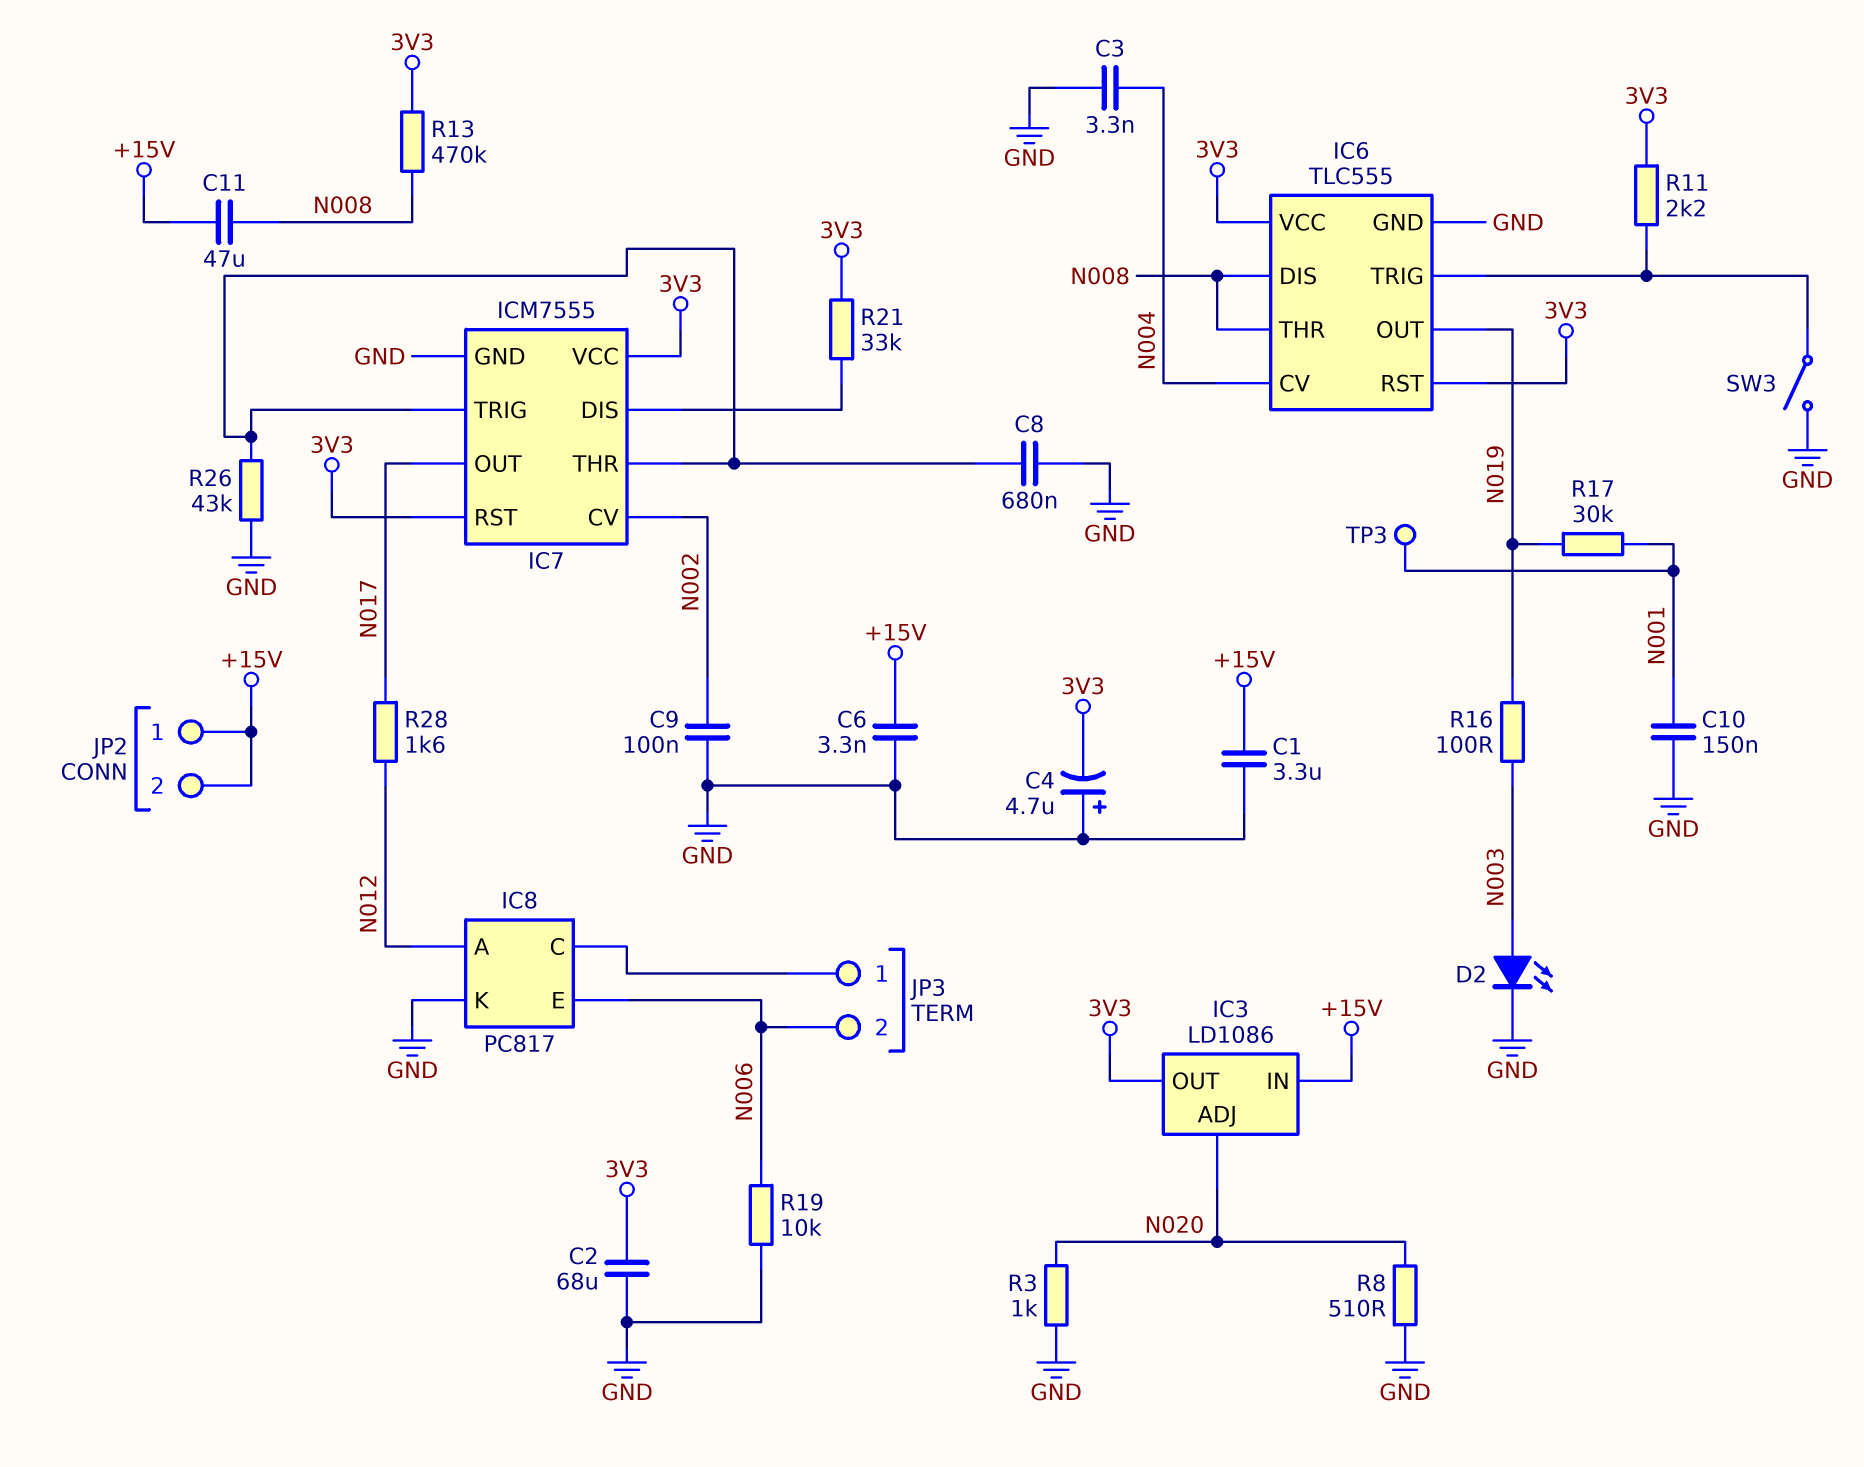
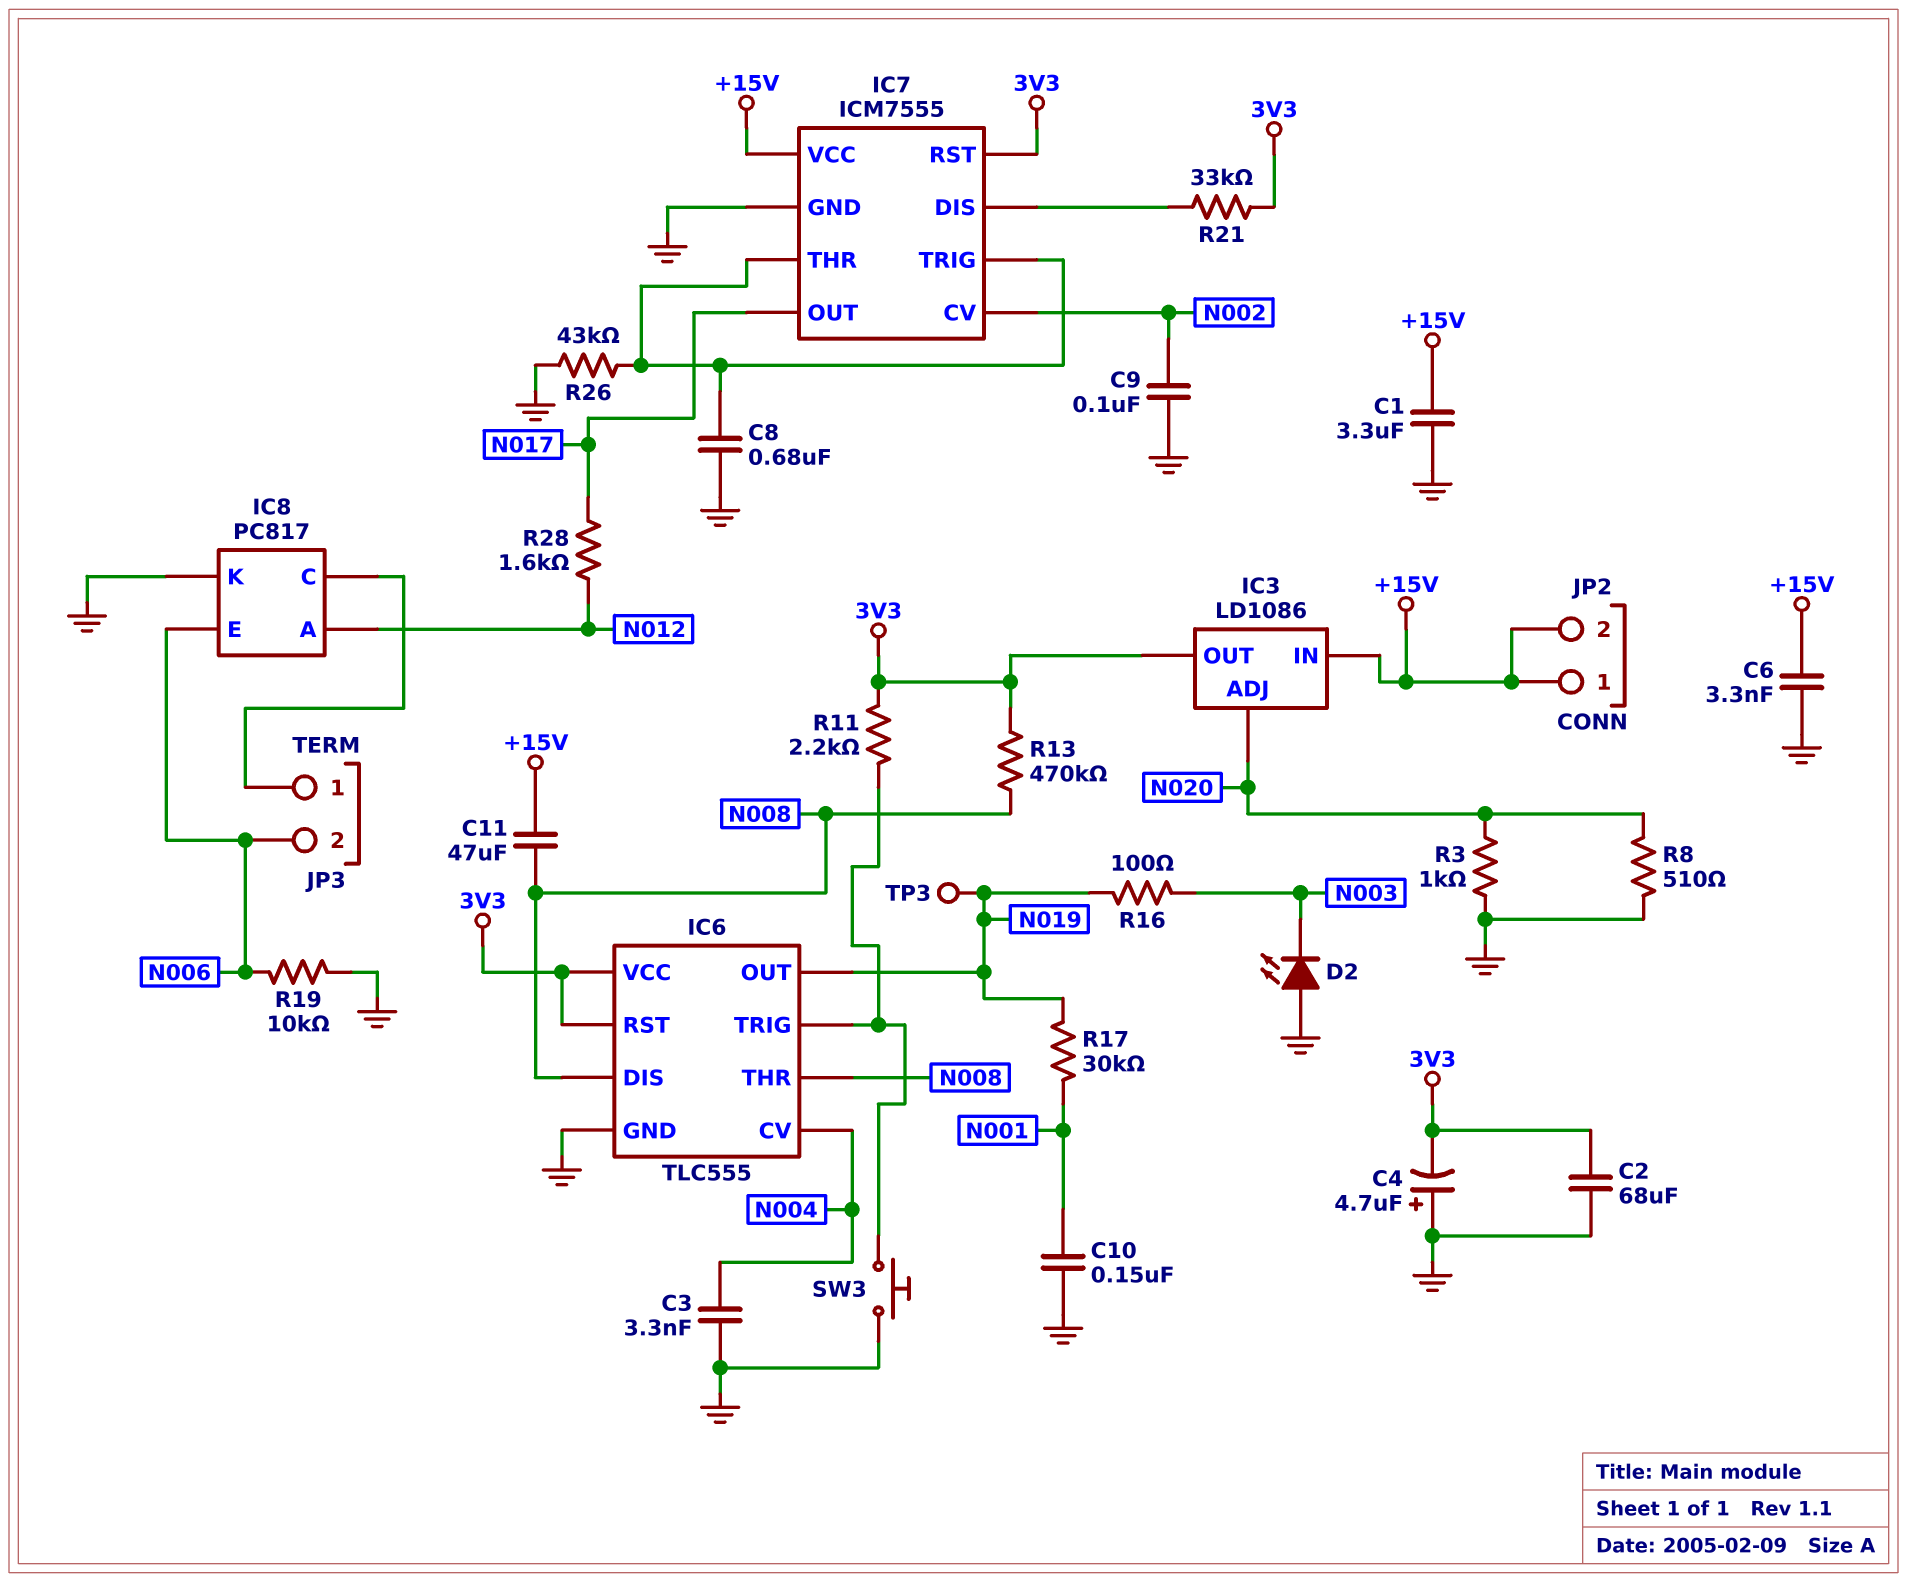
D2: LED (A N003, K GND) -> LED (A GND, K N003)
IC7 pin VCC: 3V3 -> +15V
SW3: switch (GND, IC6/TRIG) -> button (GND, IC6/TRIG)
TP3: test point (N001) -> test point (N019)

